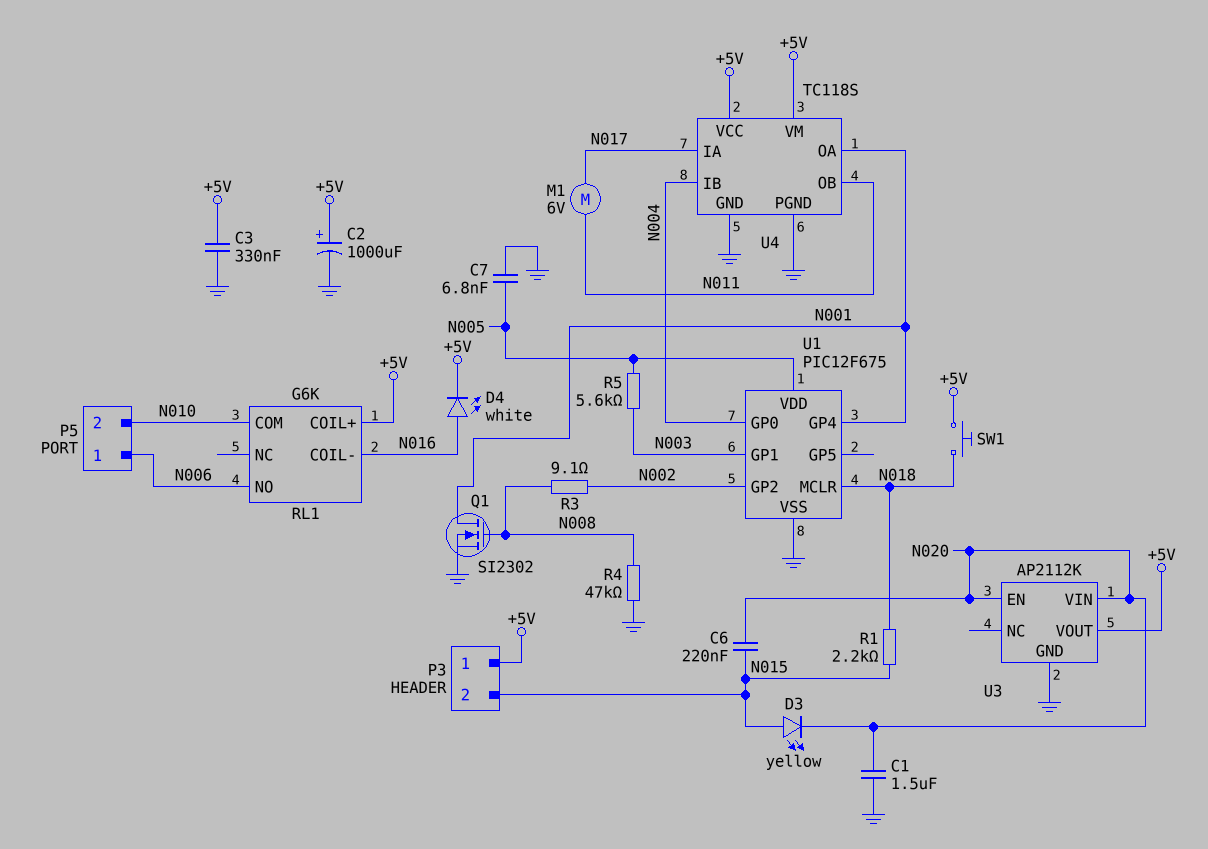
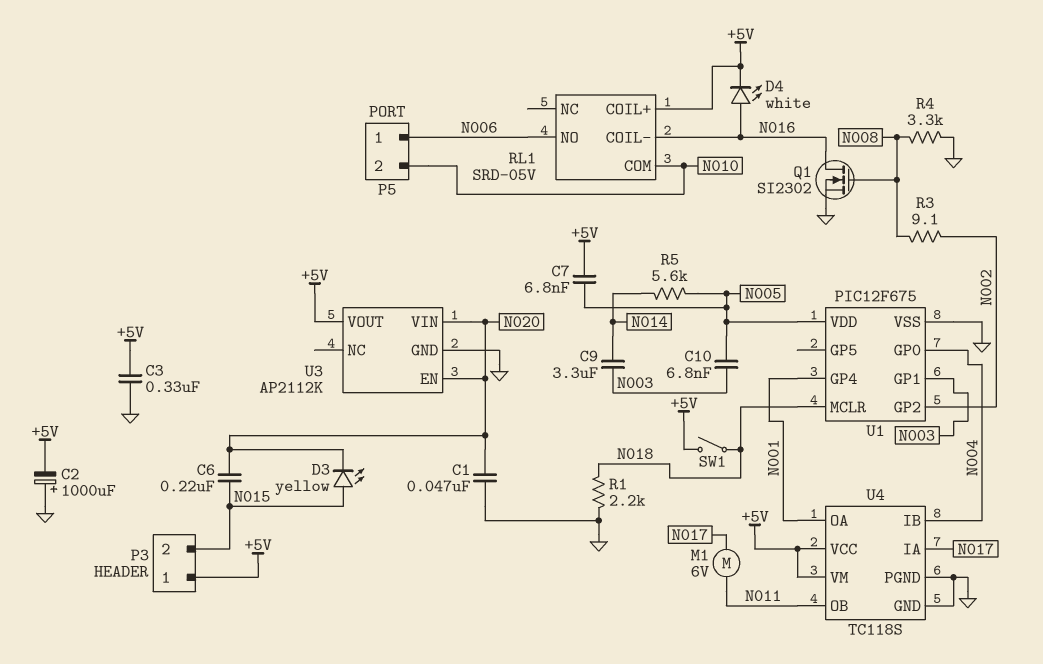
C1: 1.5uF (GND, N020) -> 47nF (GND, N020)
C2: 1000uF (plus +5V, minus GND) -> 1000uF (plus GND, minus +5V)
C7: 6.8nF (GND, N005) -> 6.8nF (+5V, N005)
C9: none -> 3.3uF (N003, N014)
C10: none -> 6.8nF (N003, N005)
Q1: NMOS SI2302 (G N008, D N001, S GND) -> NMOS SI2302 (G N008, D N016, S GND)
R1: 2.2k (N015, N018) -> 2.2k (GND, N018)
R4: 47k (GND, N008) -> 3.3k (GND, N008)
R5: 5.6k (N003, N005) -> 5.6k (N005, N014)
RL1: G6K -> SRD-05V
SW1: button (+5V, N018) -> switch (+5V, N018)

